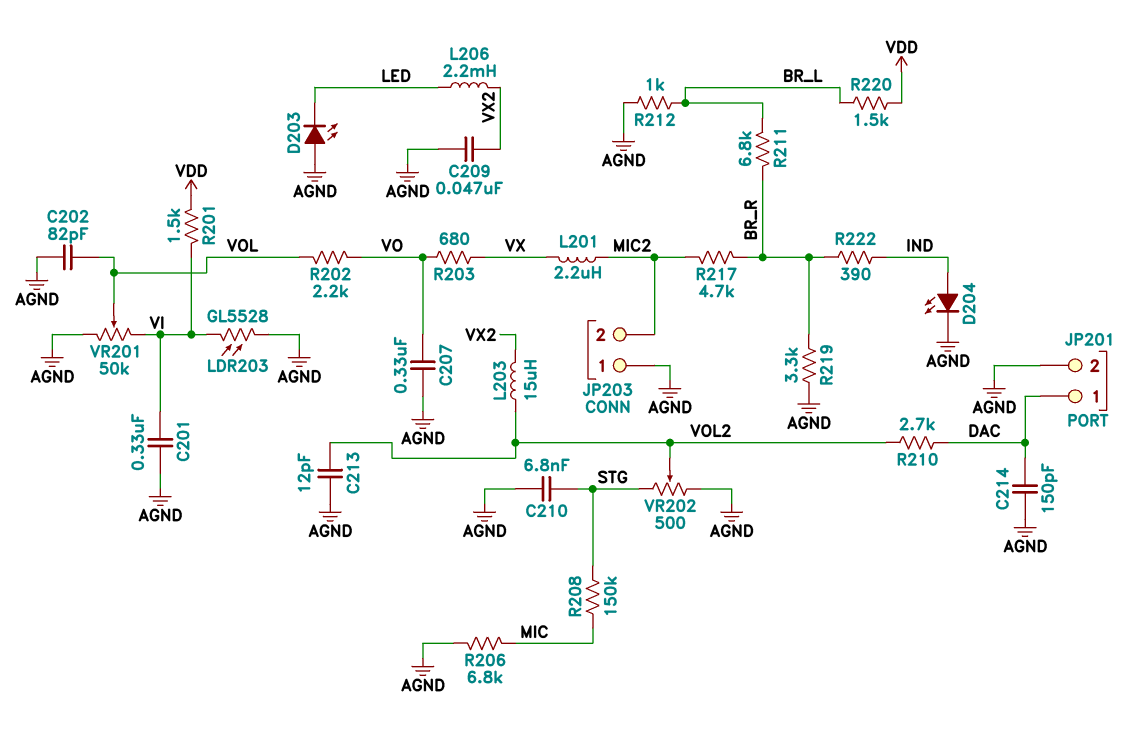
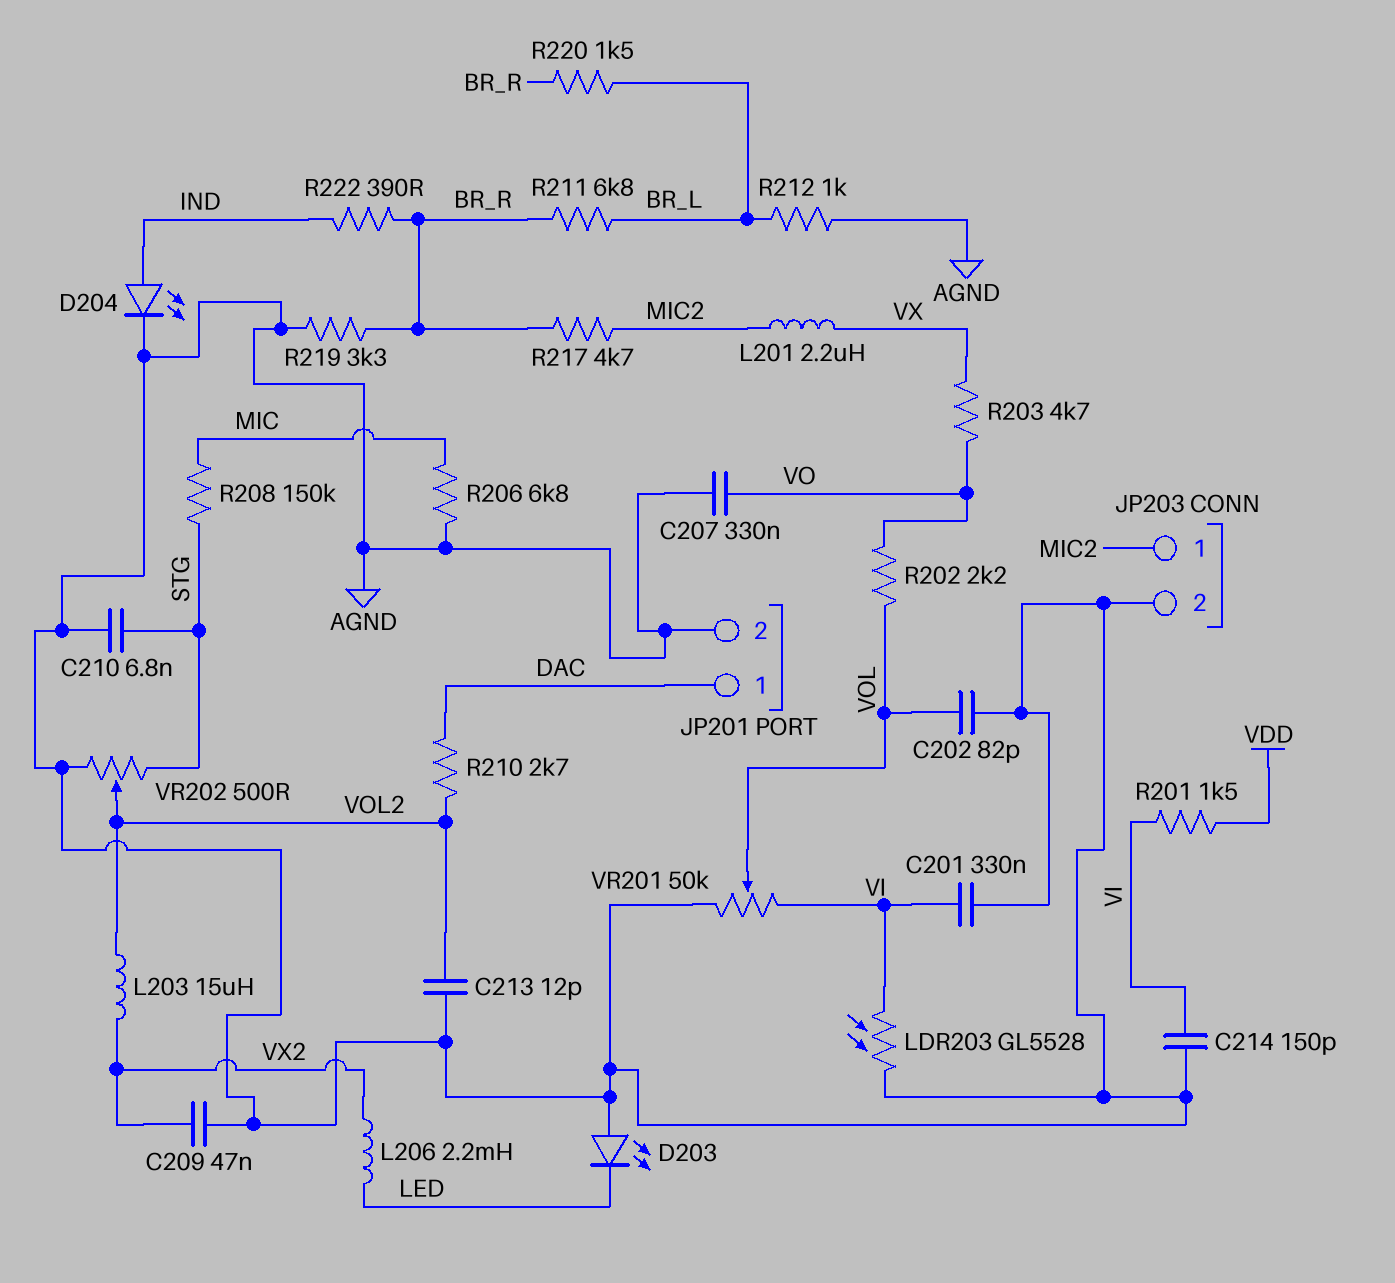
C214: 150pF (AGND, DAC) -> 150pF (AGND, VI)
JP203 pin 1: AGND -> MIC2
JP203 pin 2: MIC2 -> AGND
R203: 680 (VO, VX) -> 4.7k (VO, VX)
R220: 1.5k (BR_L, VDD) -> 1.5k (BR_L, BR_R)

